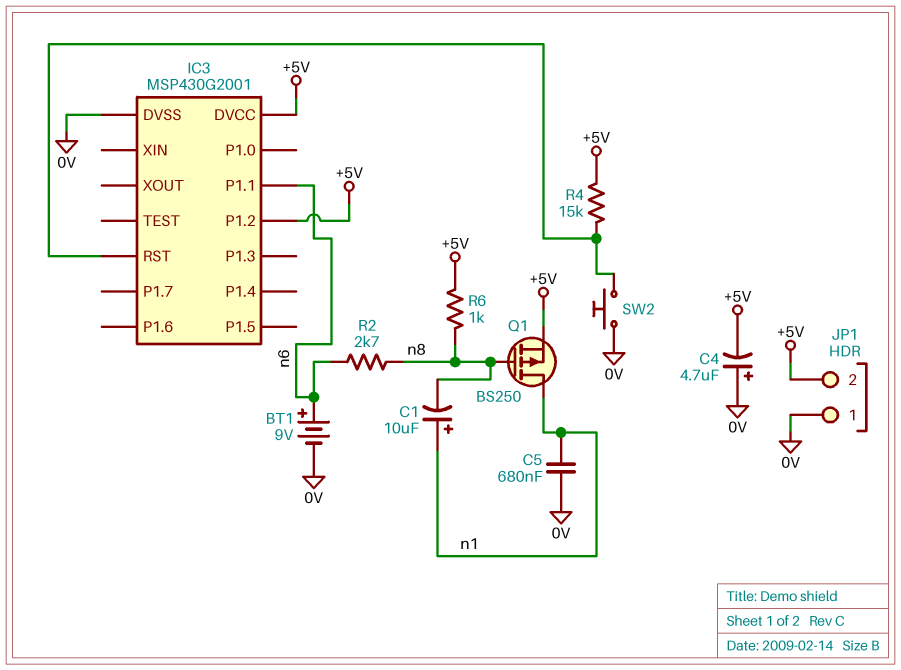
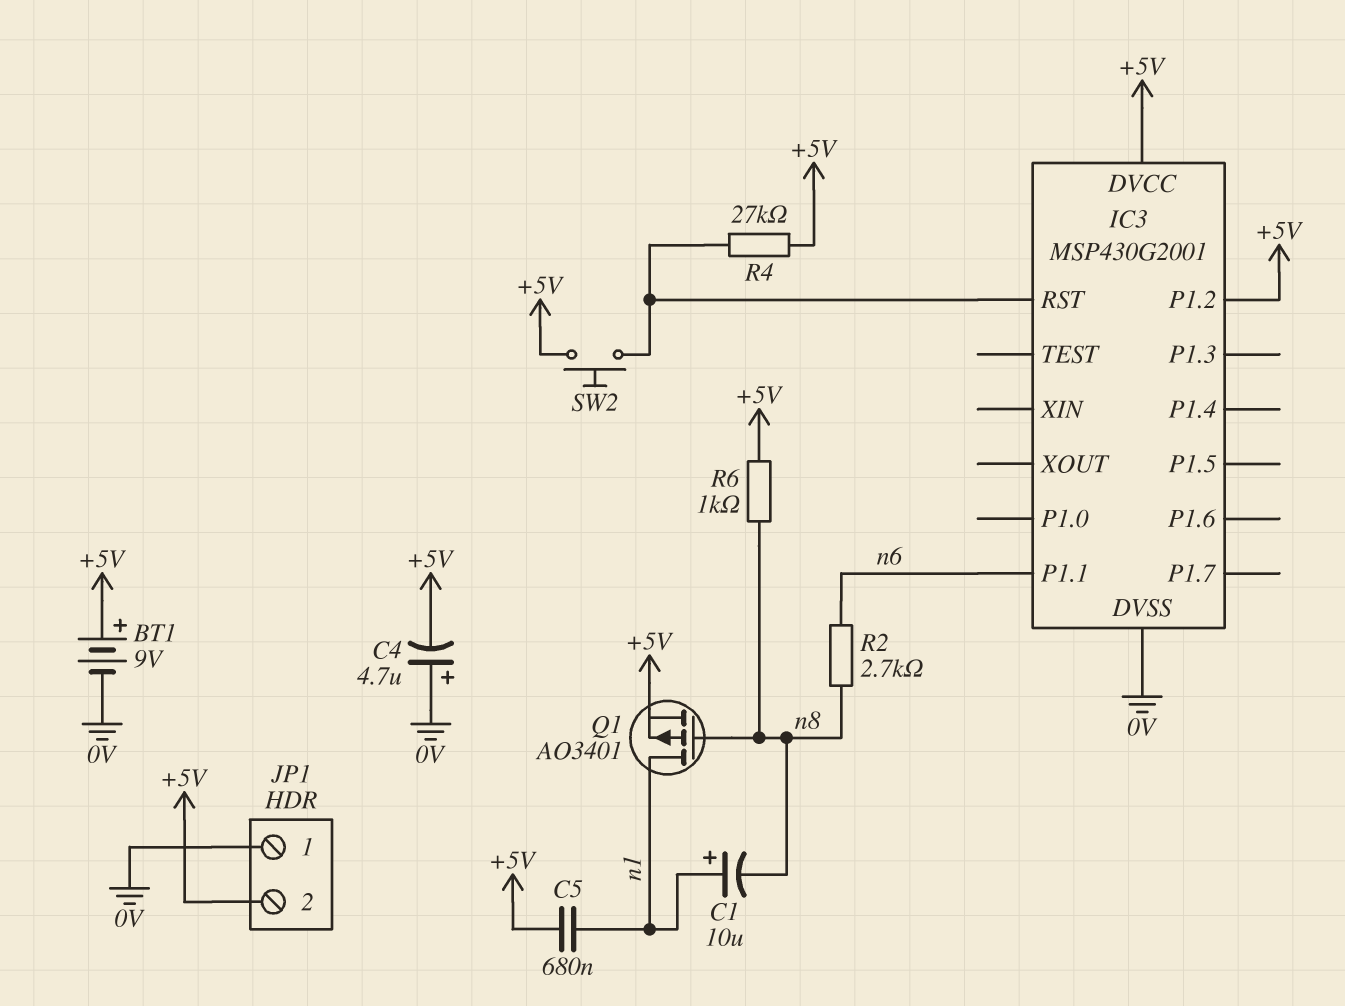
BT1: 9V (plus n6, minus 0V) -> 9V (plus +5V, minus 0V)
C5: 680nF (0V, n1) -> 680nF (+5V, n1)
Q1: PMOS BS250 (G n8, D n1, S +5V) -> PMOS AO3401 (G n8, D n1, S +5V)
R4: 15k (+5V, IC3/RST) -> 27k (+5V, IC3/RST)
SW2: button (0V, IC3/RST) -> button (+5V, IC3/RST)

